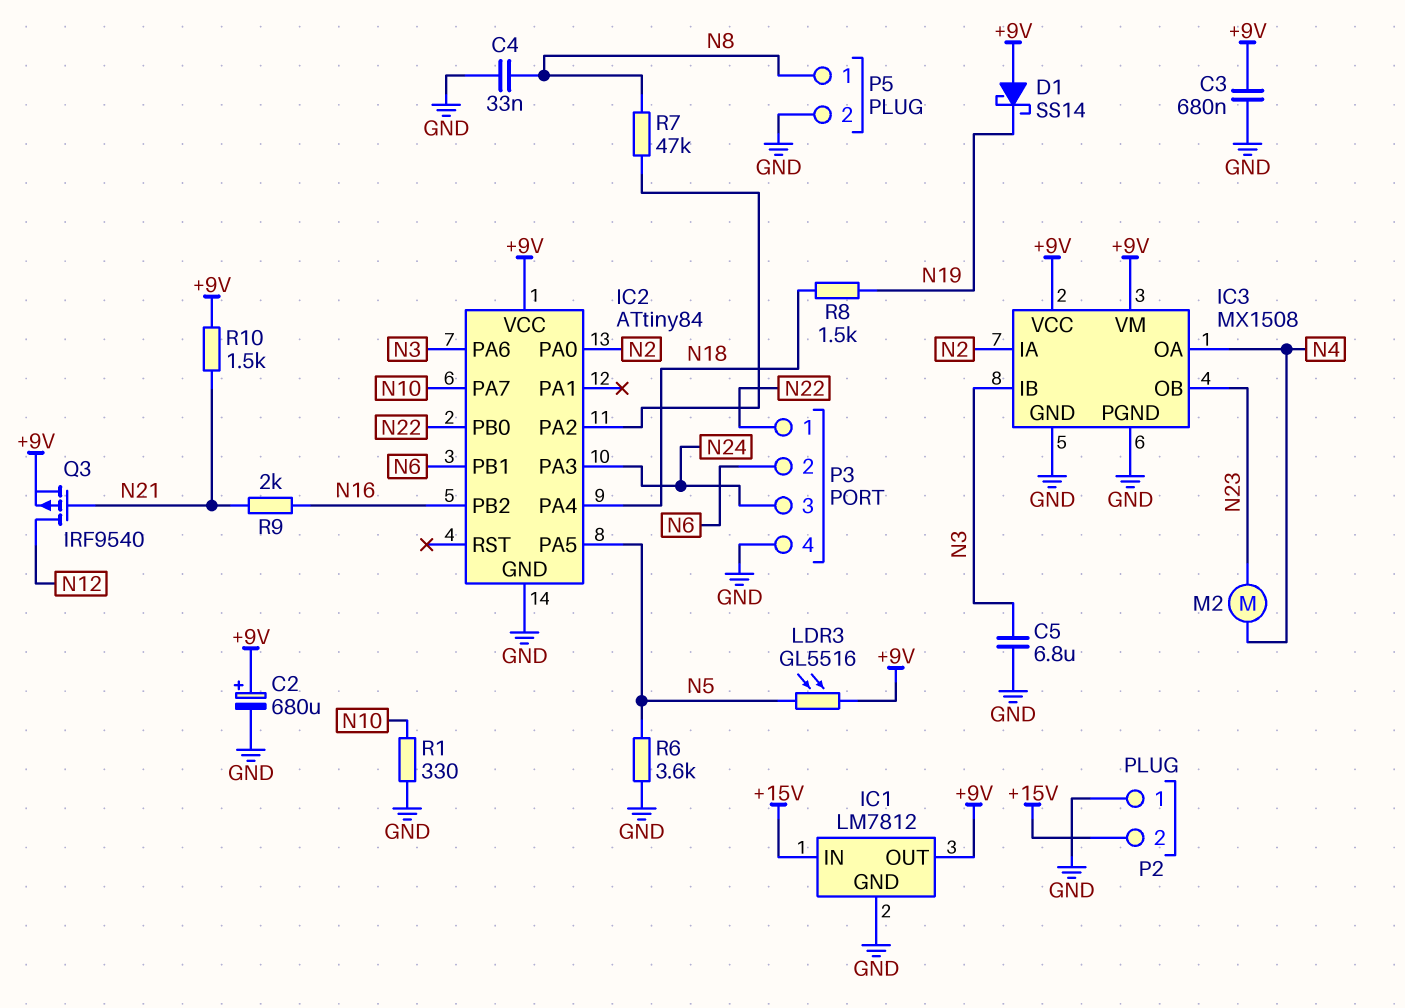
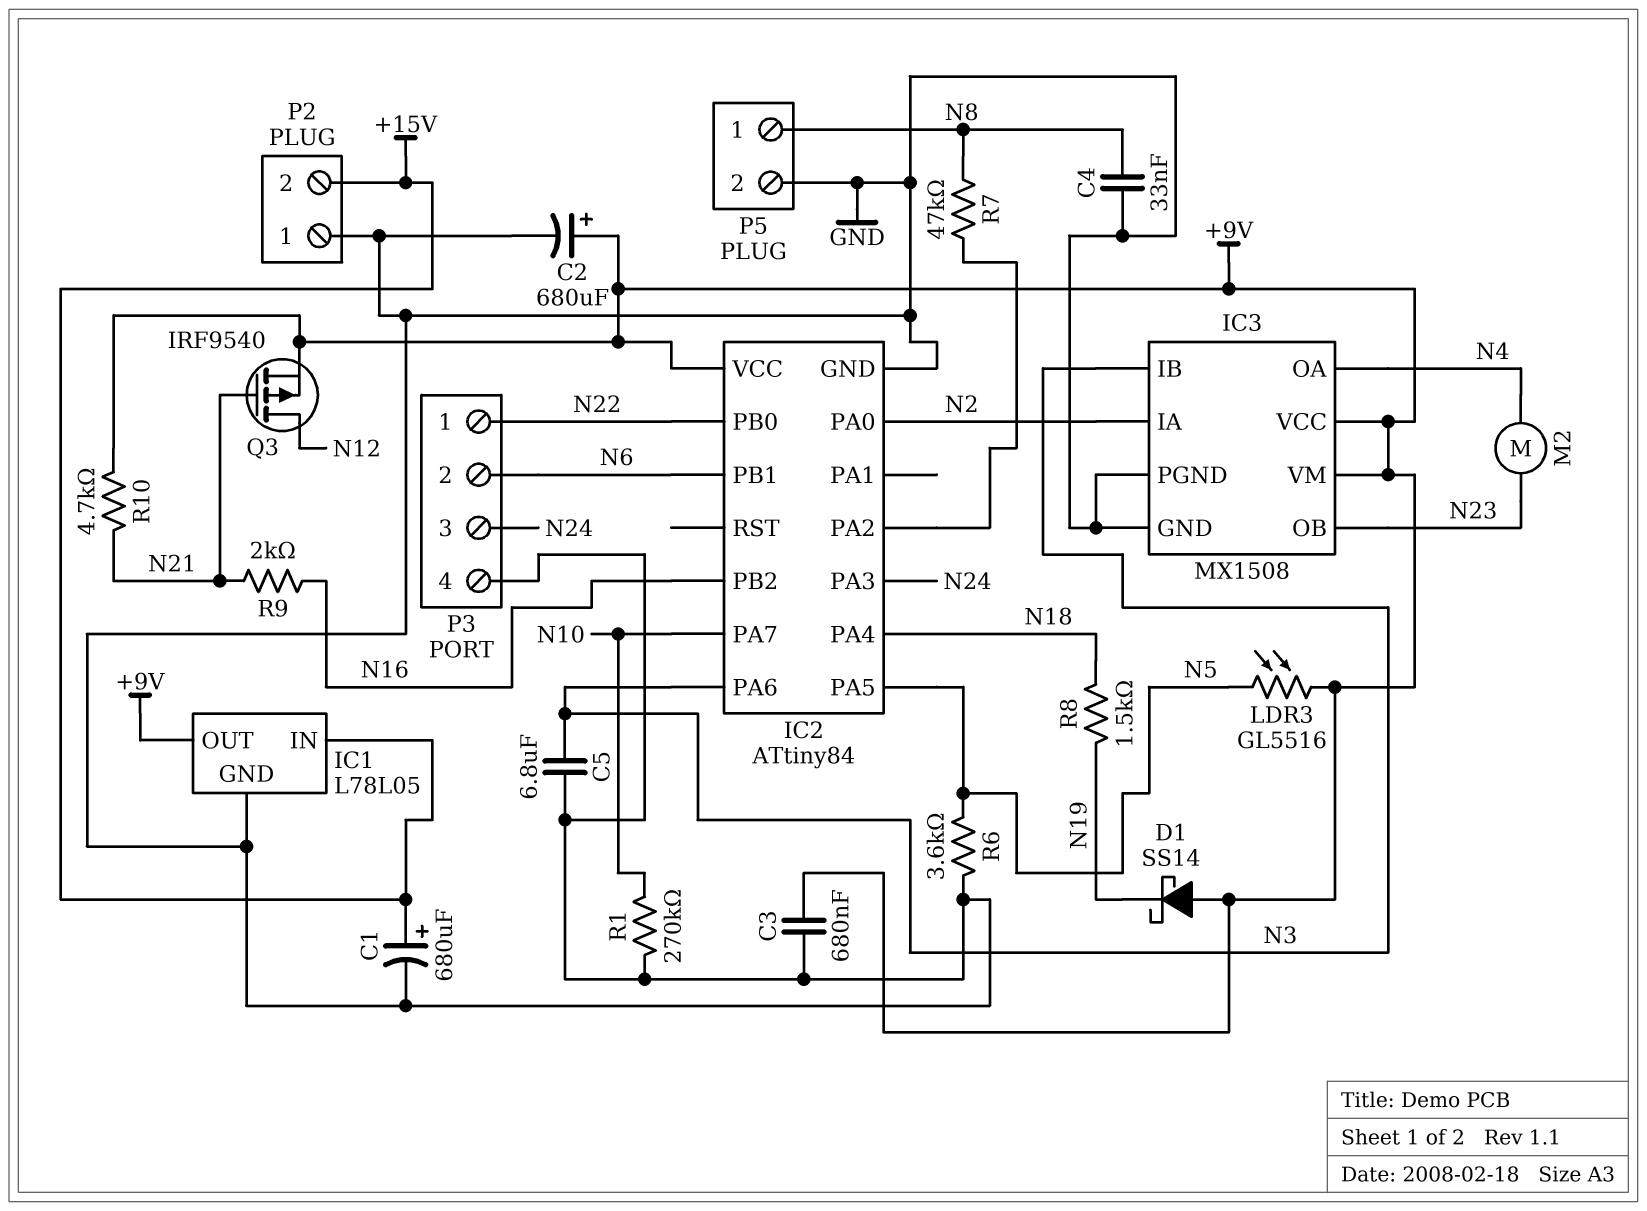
C1: none -> 680uF (plus +15V, minus GND)
IC1: LM7812 -> L78L05
R1: 330 (GND, N10) -> 270k (GND, N10)
R10: 1.5k (+9V, N21) -> 4.7k (+9V, N21)

